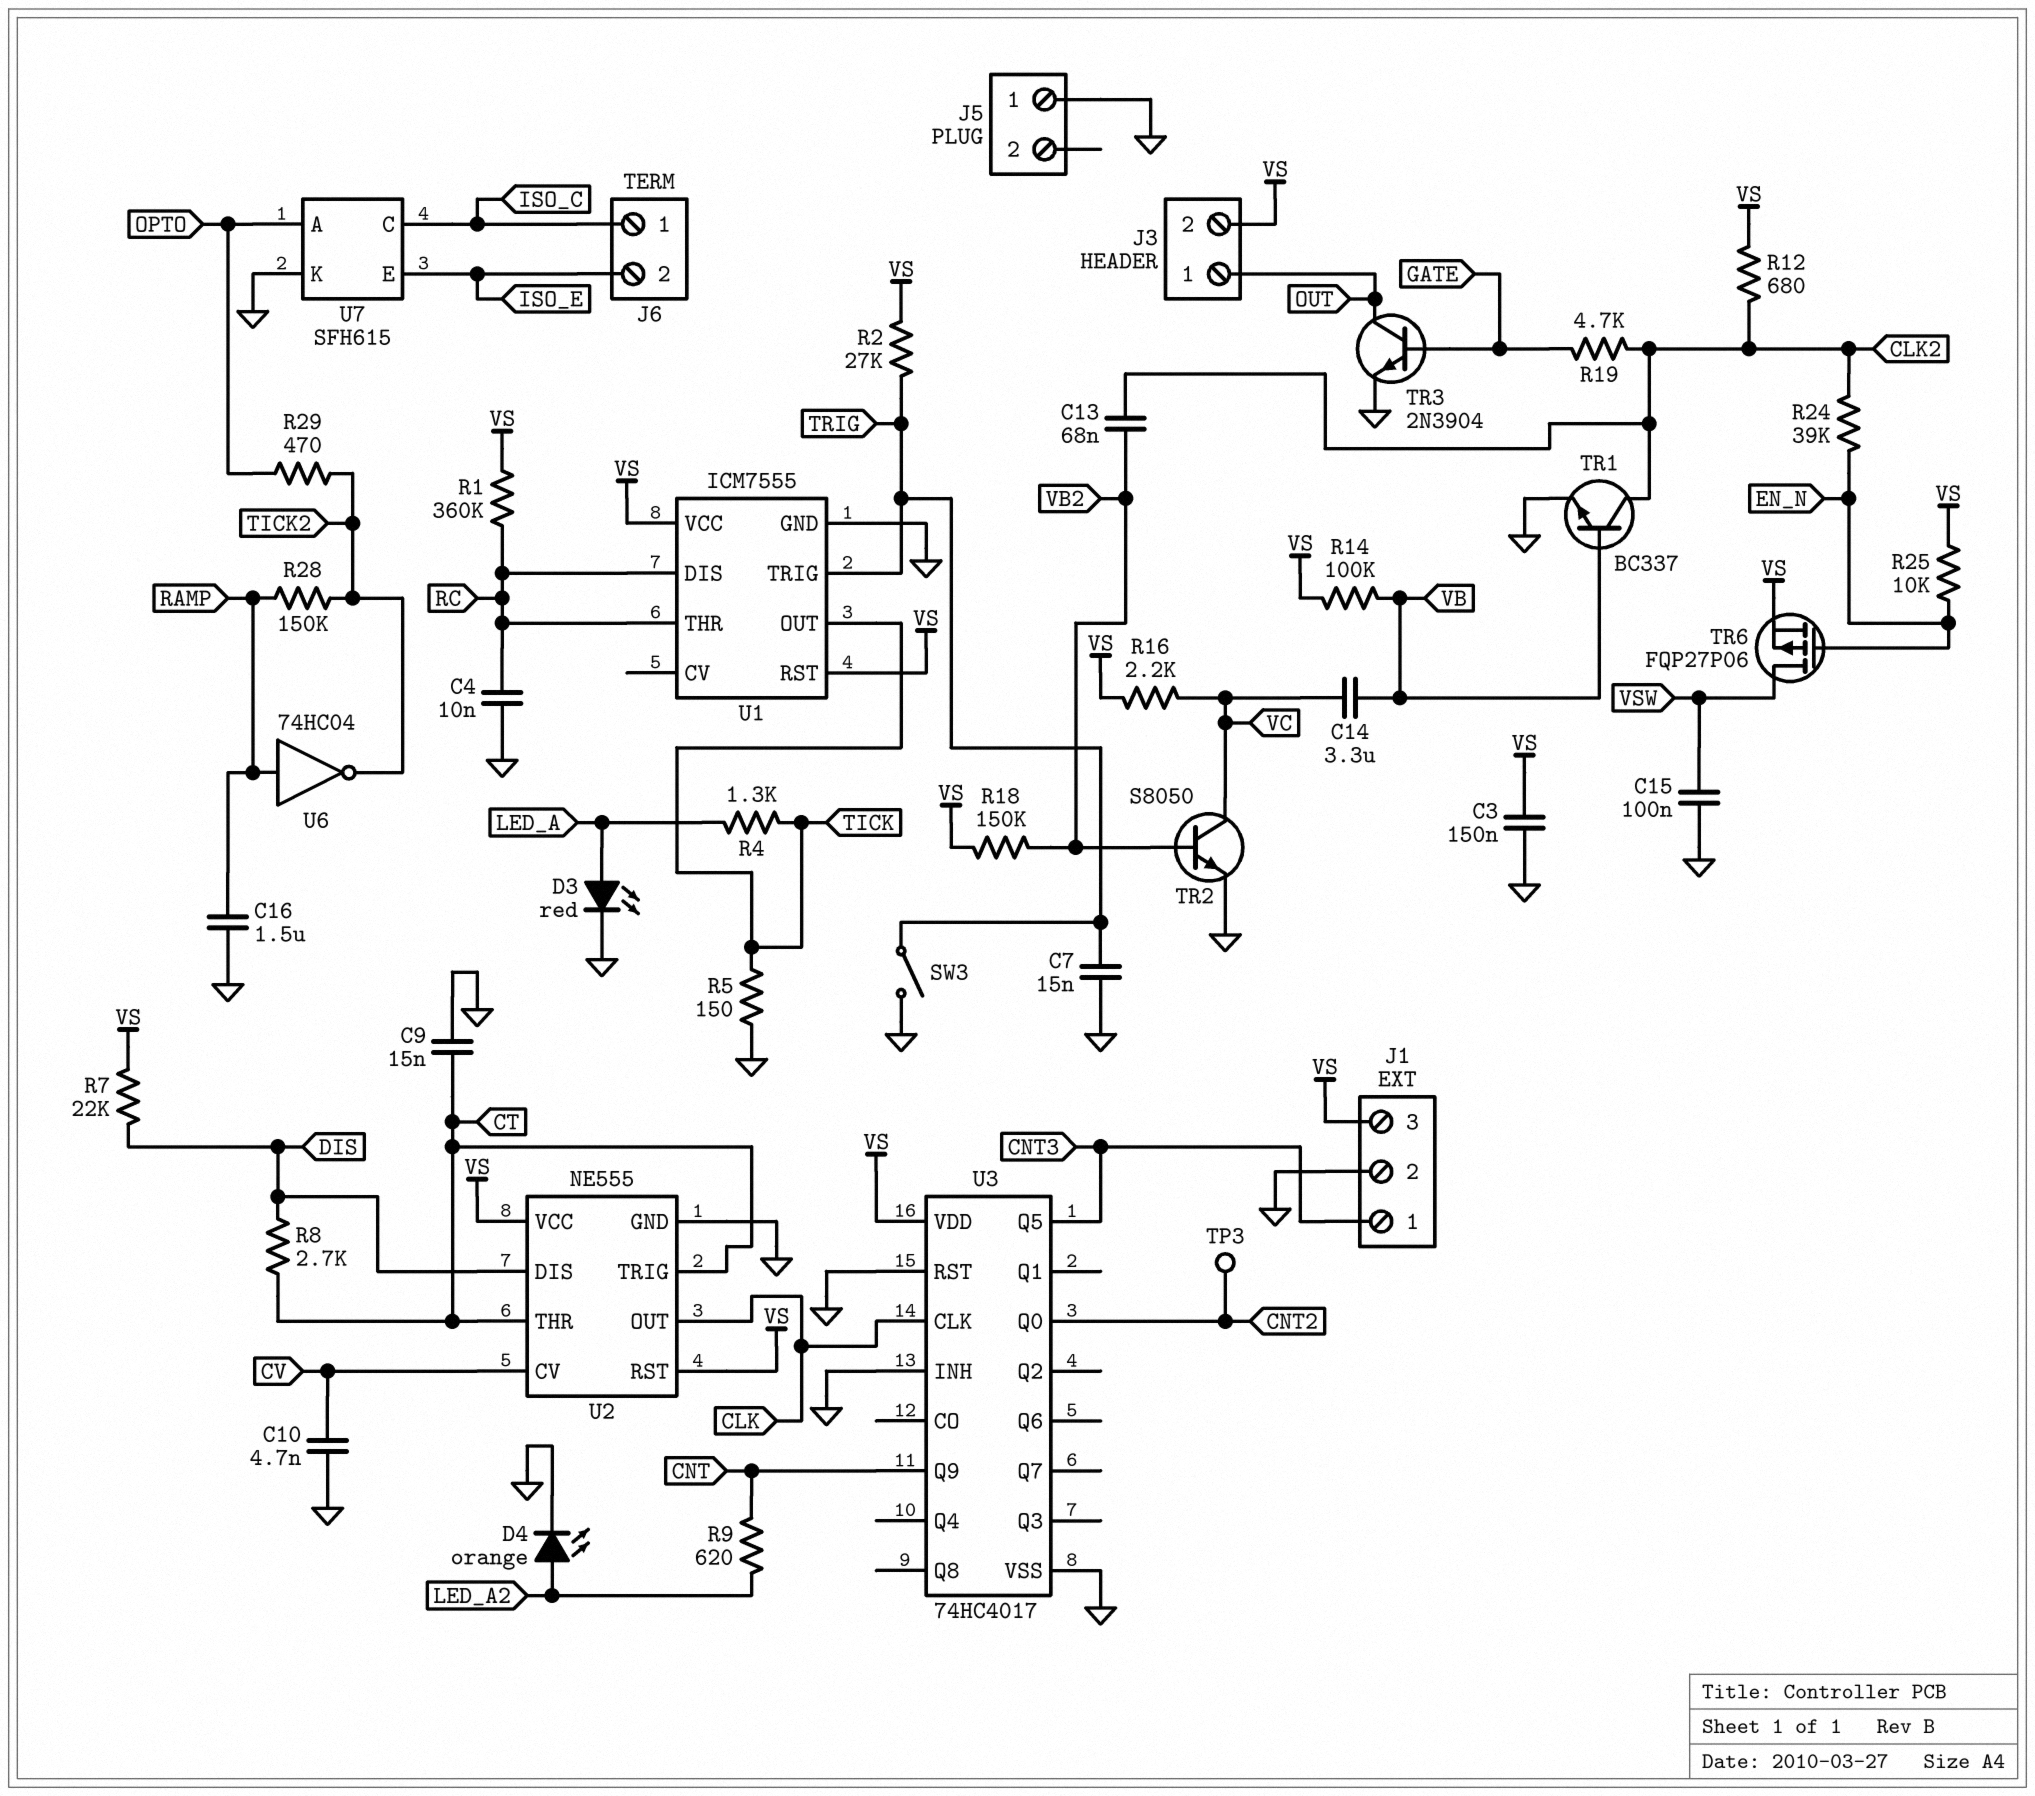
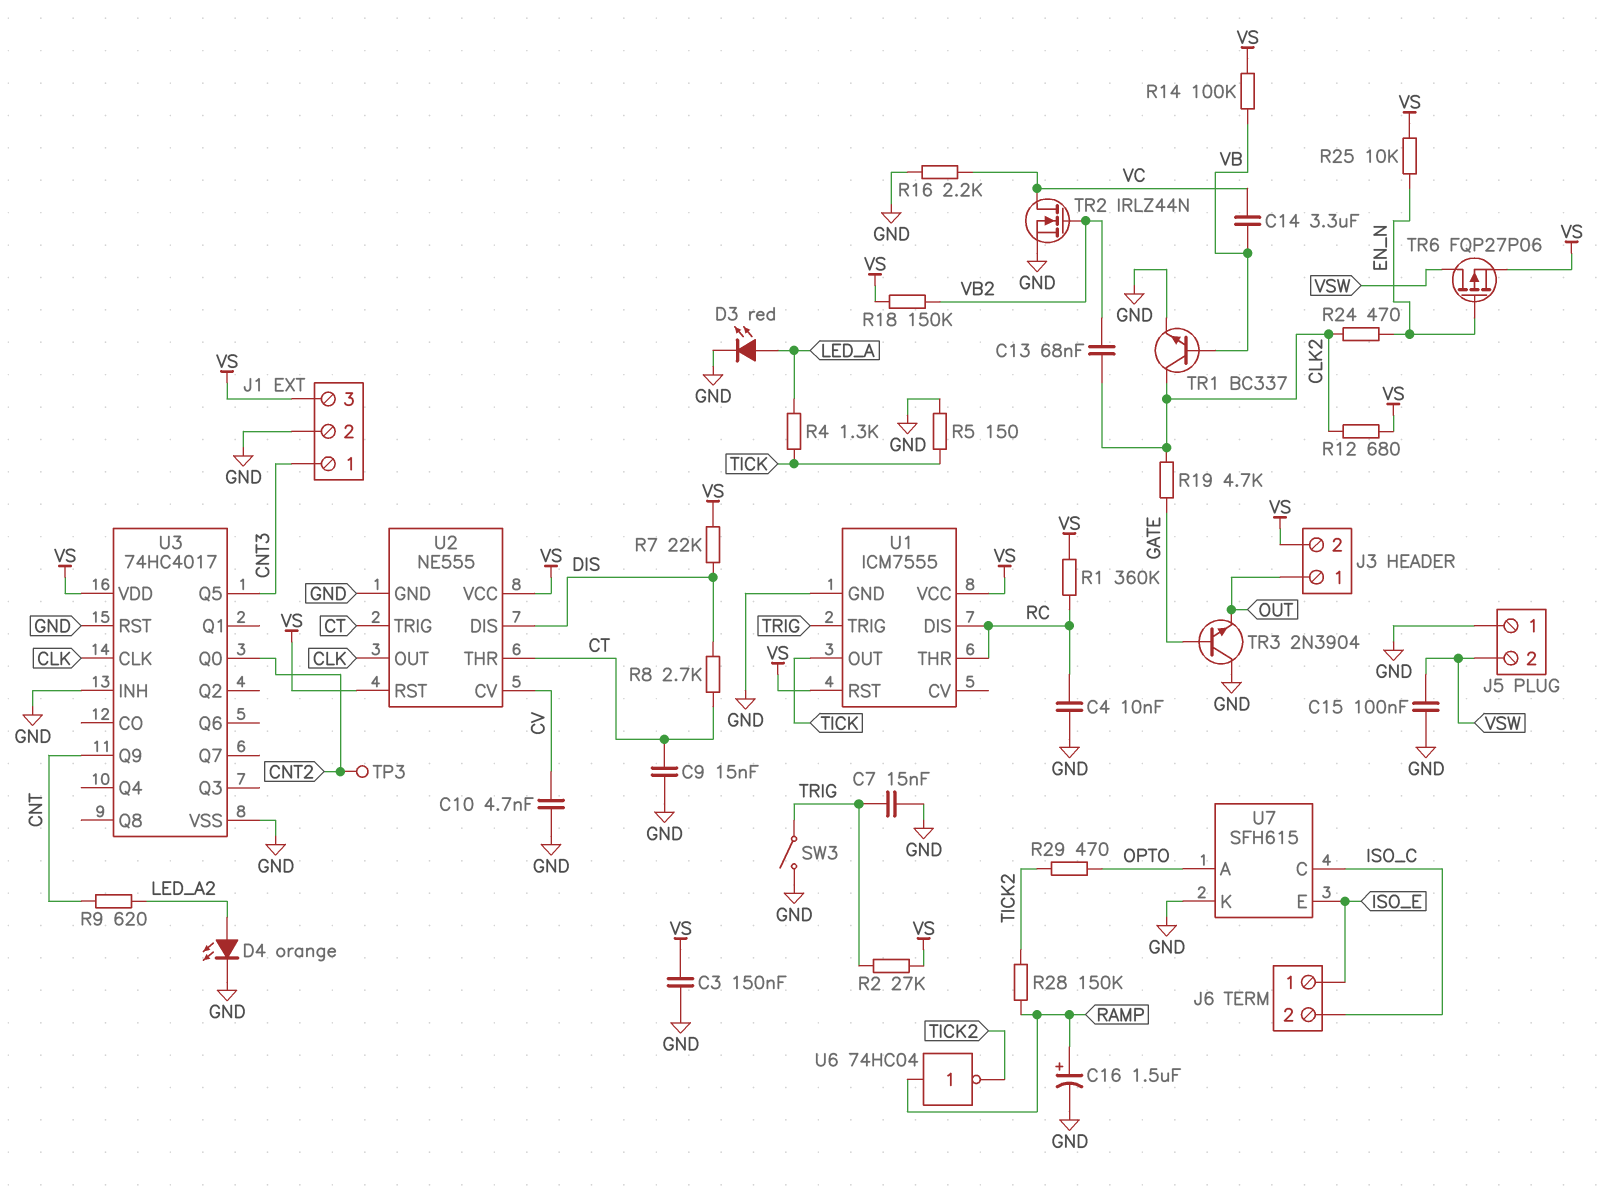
C16: 1.5uF (GND, RAMP) -> 1.5uF (plus RAMP, minus GND)
J5 pin 2: none -> VSW
J6 pin 1: ISO_C -> ISO_E
J6 pin 2: ISO_E -> ISO_C
R16: 2.2k (VC, VS) -> 2.2k (GND, VC)
R24: 39k (CLK2, EN_N) -> 470 (CLK2, EN_N)
TR2: NPN S8050 (B VB2, C VC, E GND) -> NMOS IRLZ44N (G VB2, D VC, S GND)
TR3: NPN 2N3904 (B GATE, C OUT, E GND) -> NPN 2N3904 (B GATE, C GND, E OUT)

